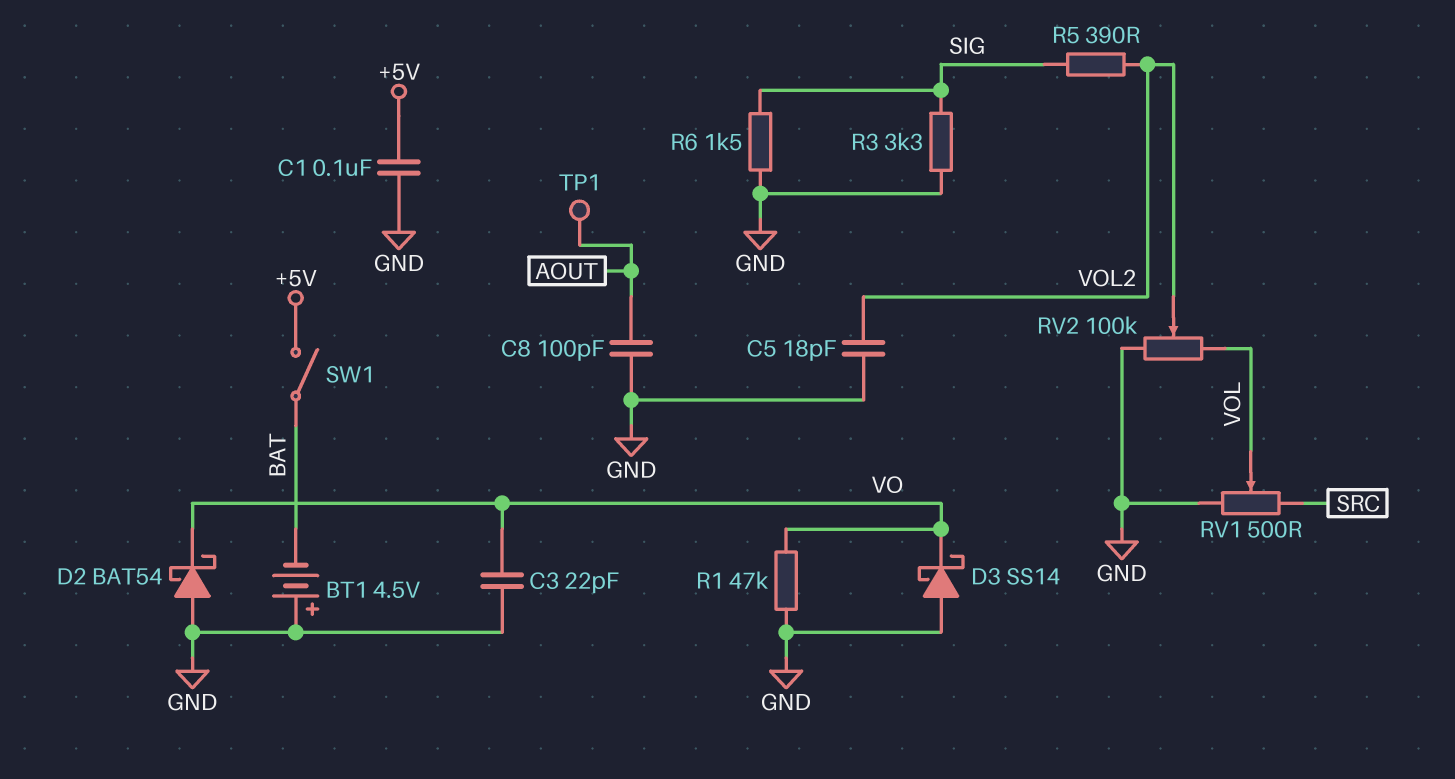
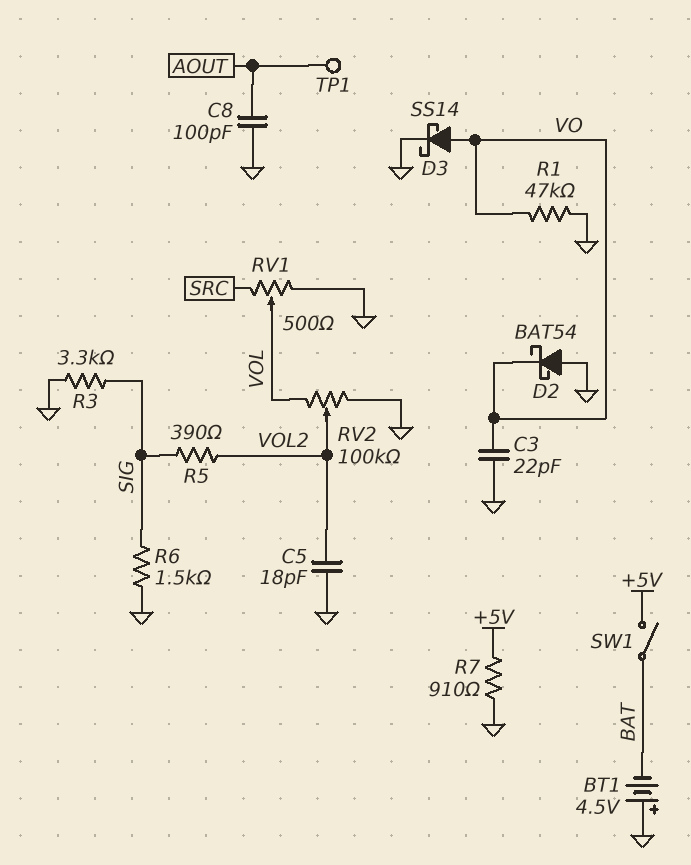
C1: 100nF (+5V, GND) -> none
D3: schottky SS14 (A GND, K VO) -> schottky SS14 (A VO, K GND)
R7: none -> 910 (+5V, GND)

